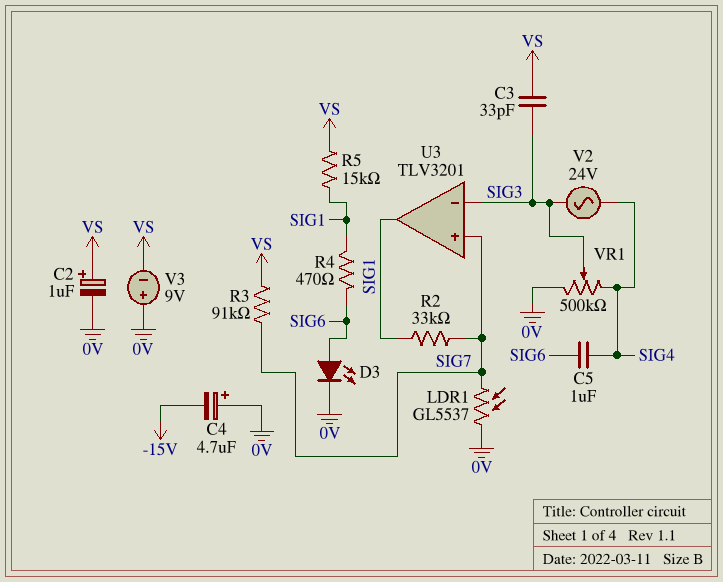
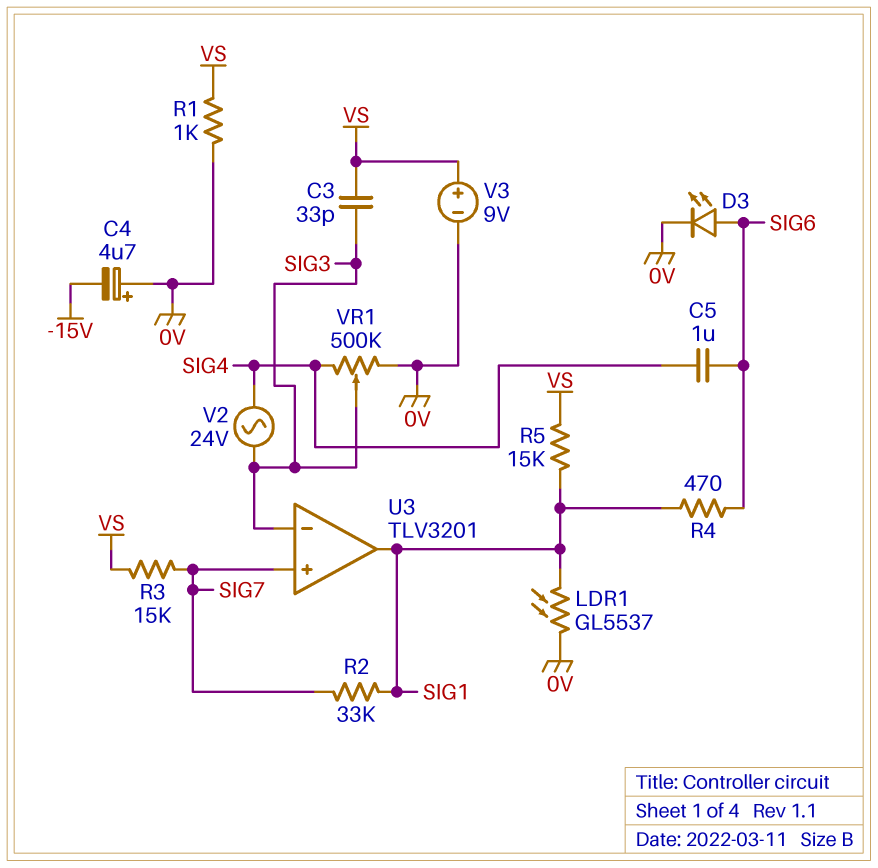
C2: 1uF (plus VS, minus 0V) -> none
LDR1: GL5537 (0V, SIG7) -> GL5537 (0V, SIG1)
R1: none -> 1k (0V, VS)
R3: 91k (SIG7, VS) -> 15k (SIG7, VS)
V3: 9V (plus 0V, minus VS) -> 9V (plus VS, minus 0V)

